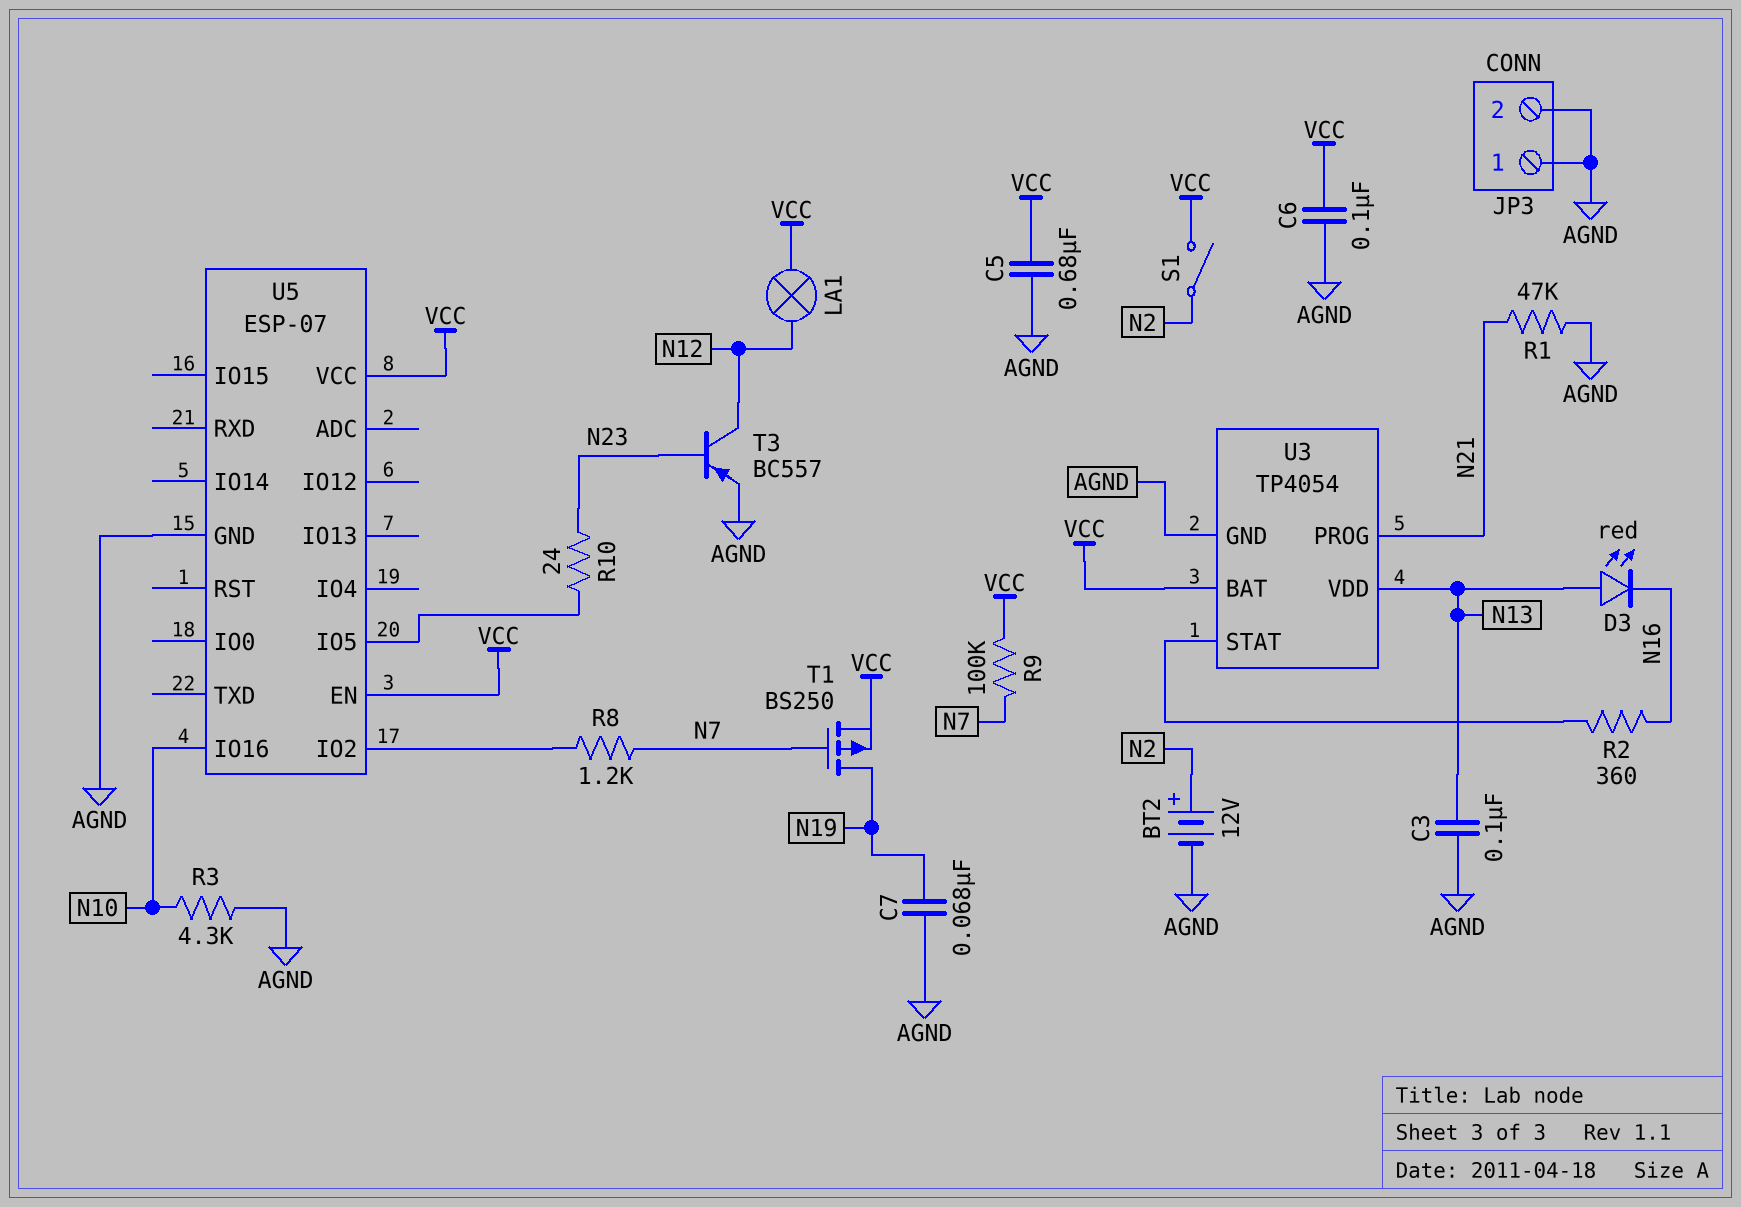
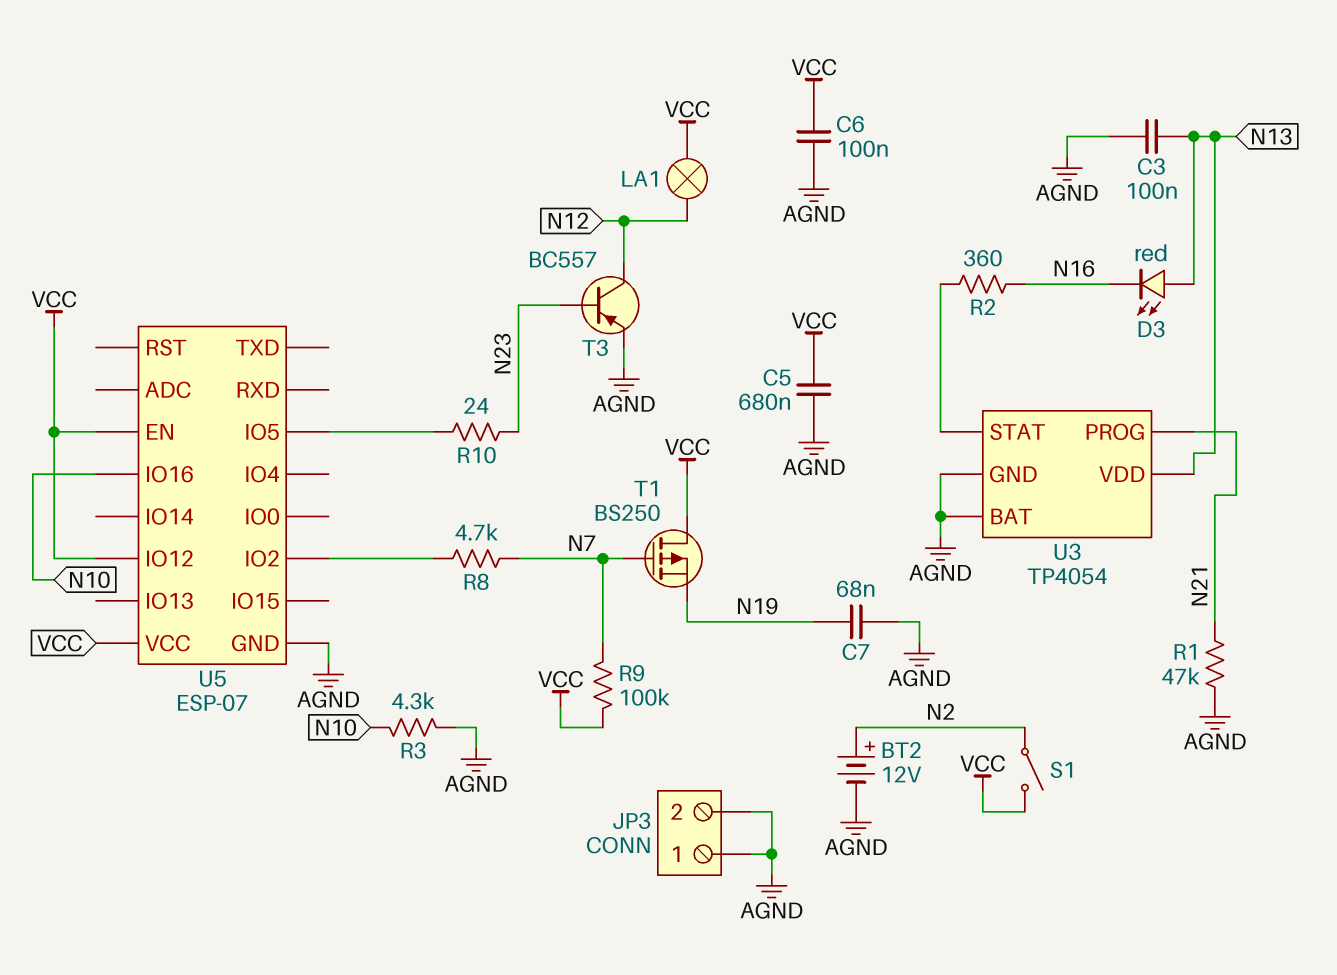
R8: 1.2k (N7, U5/IO2) -> 4.7k (N7, U5/IO2)
T1: PMOS BS250 (G N7, D N19, S VCC) -> PMOS BS250 (G N7, D VCC, S N19)
U3 pin BAT: VCC -> AGND
U5 pin IO12: none -> VCC

